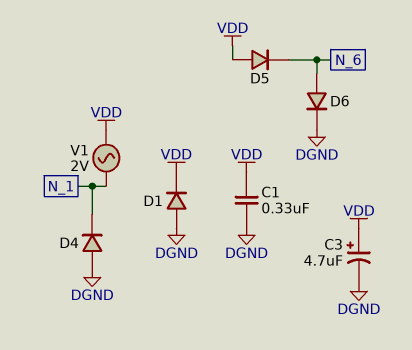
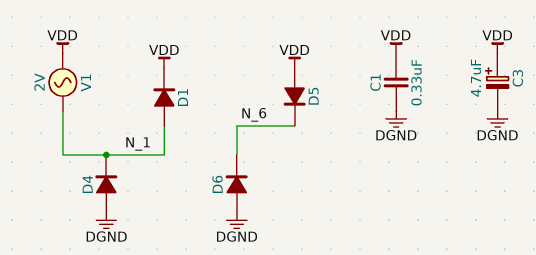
D1: diode (A DGND, K VDD) -> diode (A N_1, K VDD)
D6: diode (A N_6, K DGND) -> diode (A DGND, K N_6)

